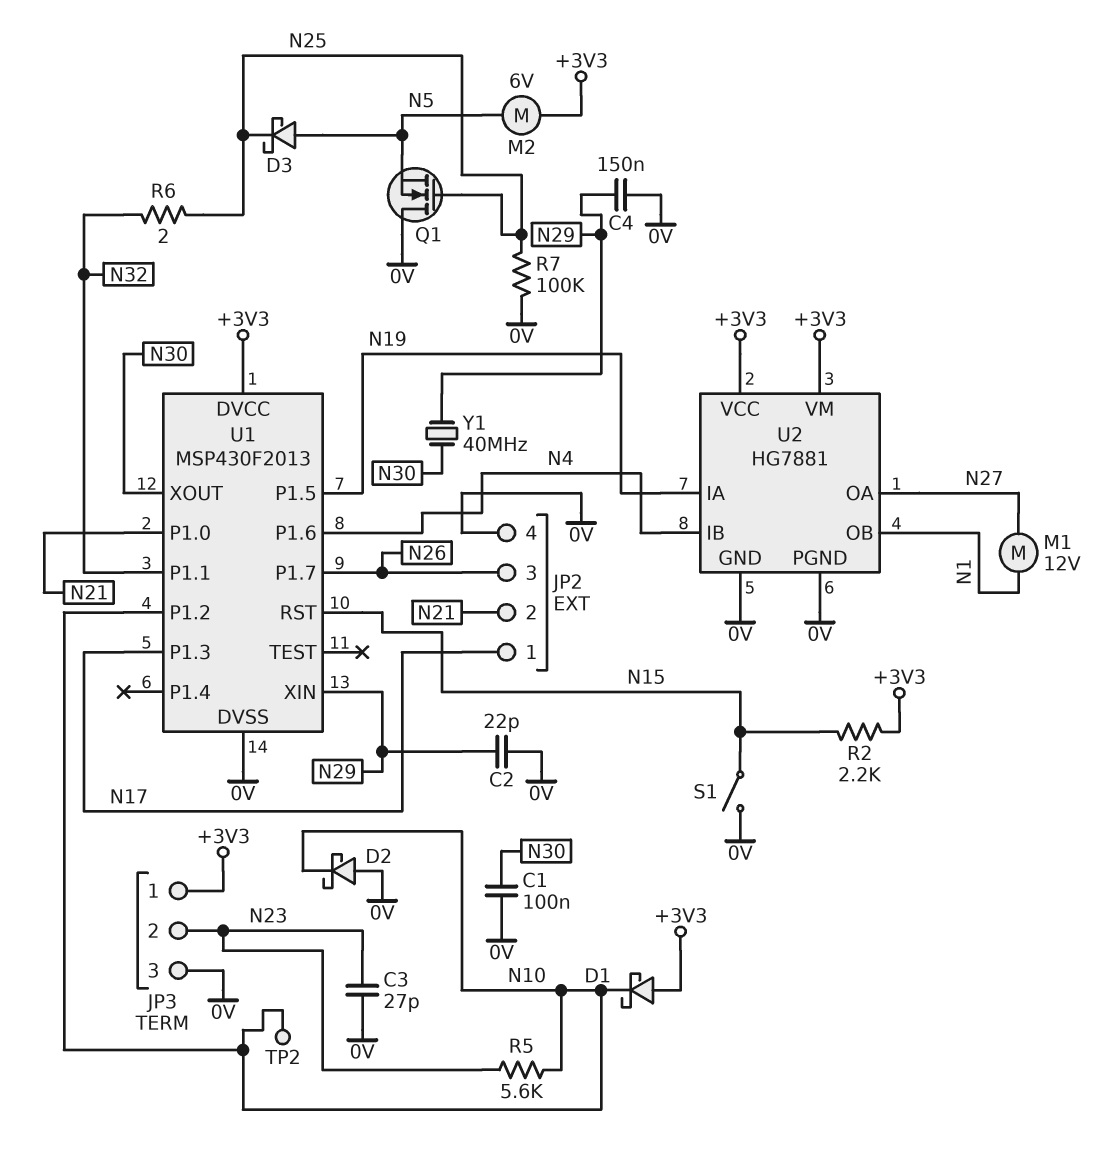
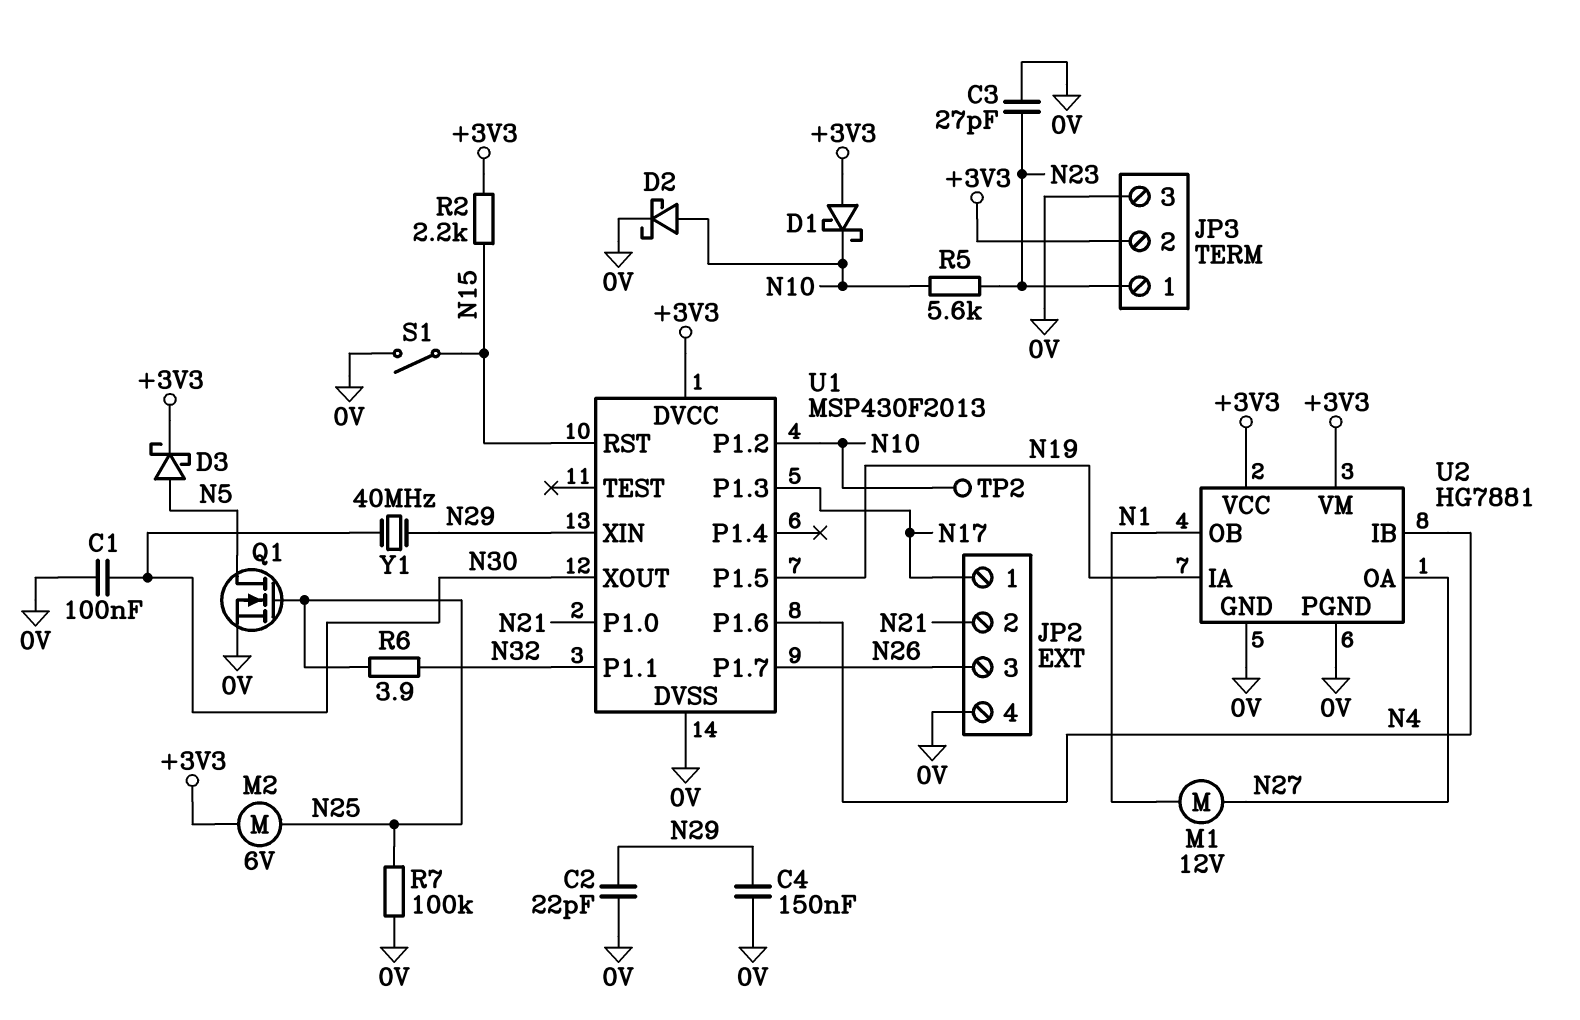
D2: schottky (A 0V, K N10) -> schottky (A N10, K 0V)
D3: schottky (A N5, K N25) -> schottky (A N5, K +3V3)
JP3 pin 1: +3V3 -> N23
JP3 pin 2: N23 -> +3V3
M2: motor 6V (+3V3, N5) -> motor 6V (+3V3, N25)
Q1: NMOS (G N25, D 0V, S N5) -> NMOS (G N25, D N5, S 0V)
R6: 2 (N25, N32) -> 3.9 (N25, N32)

